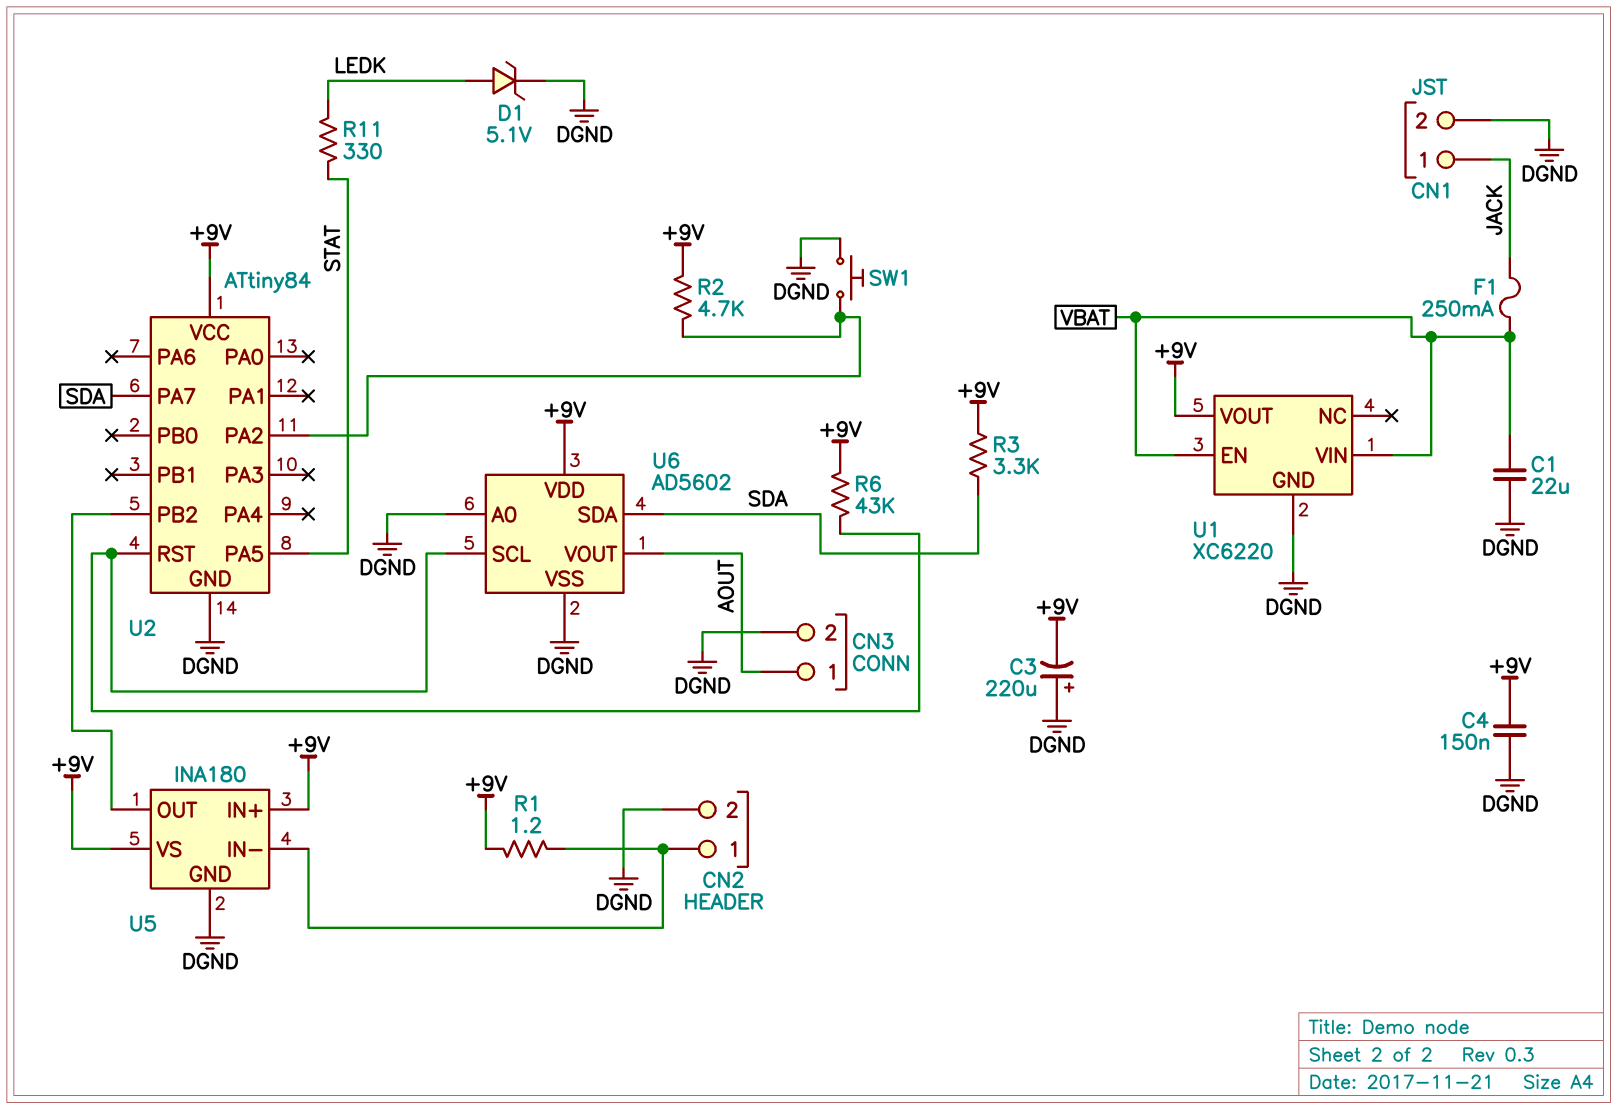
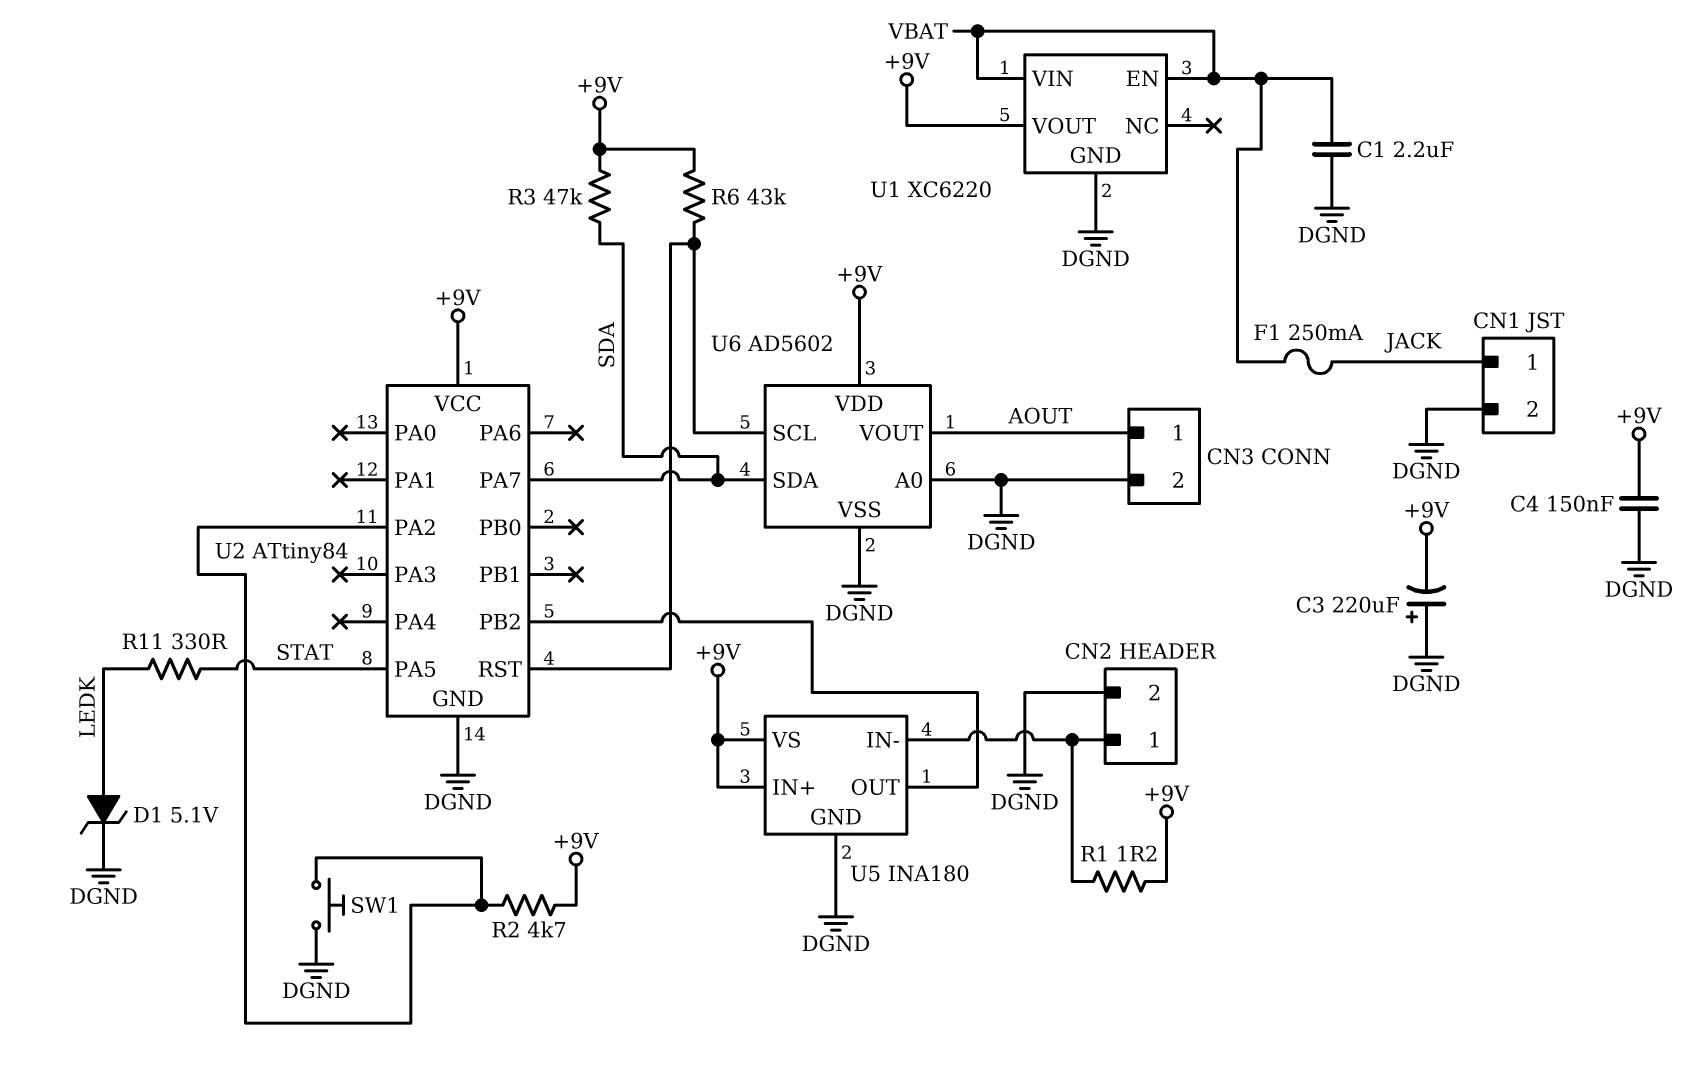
C1: 22uF (DGND, VBAT) -> 2.2uF (DGND, VBAT)
R3: 3.3k (+9V, SDA) -> 47k (+9V, SDA)

